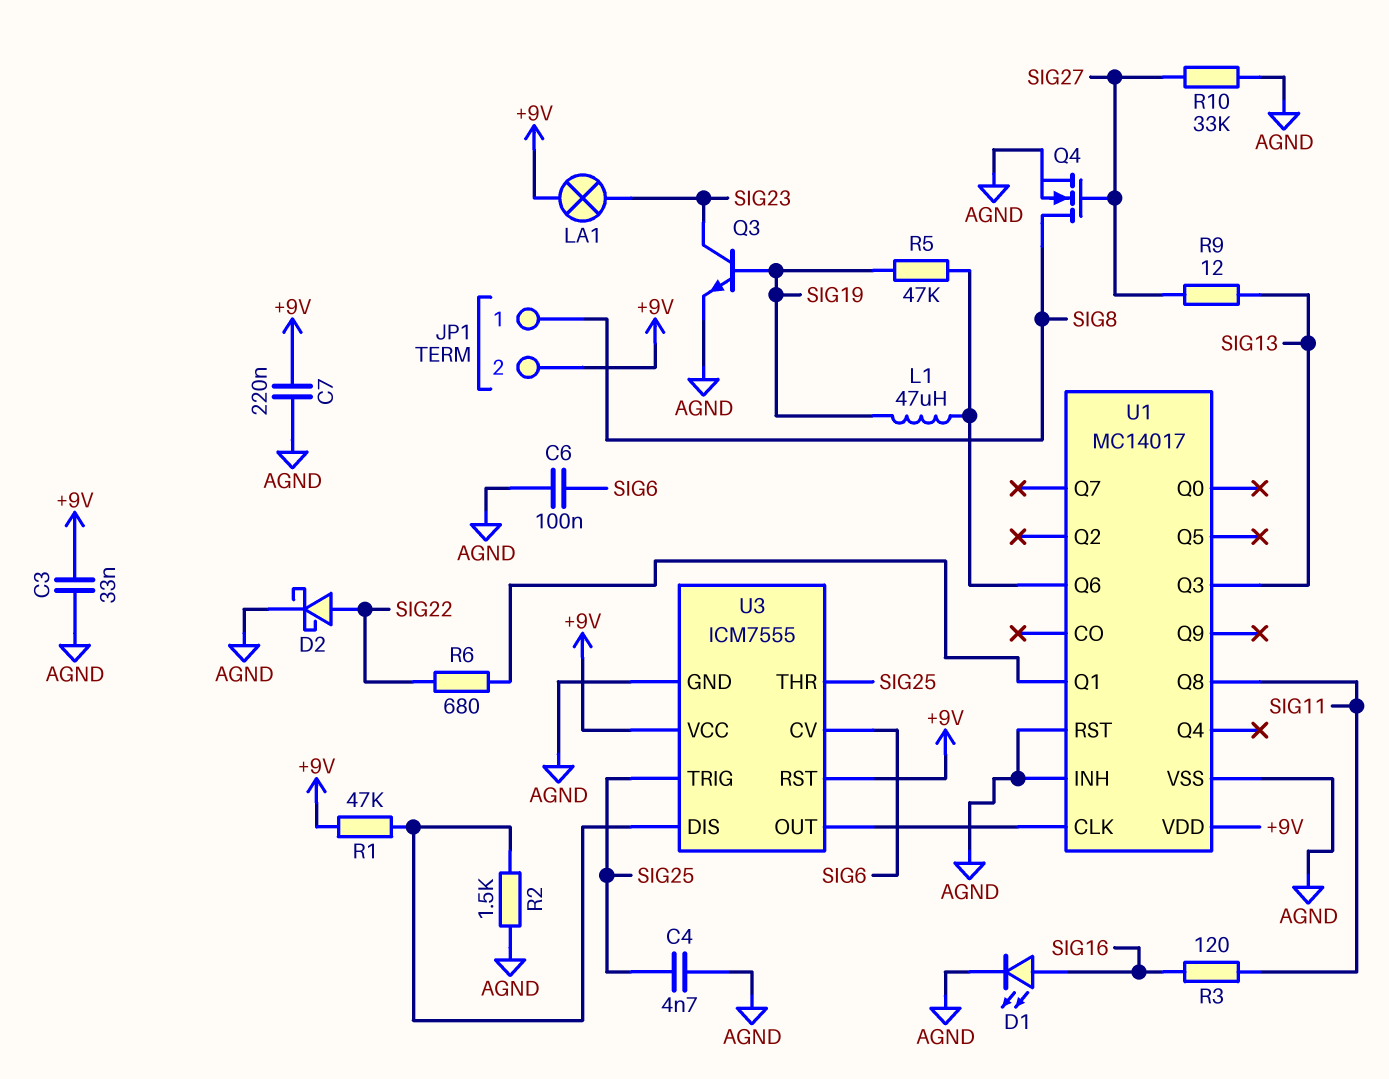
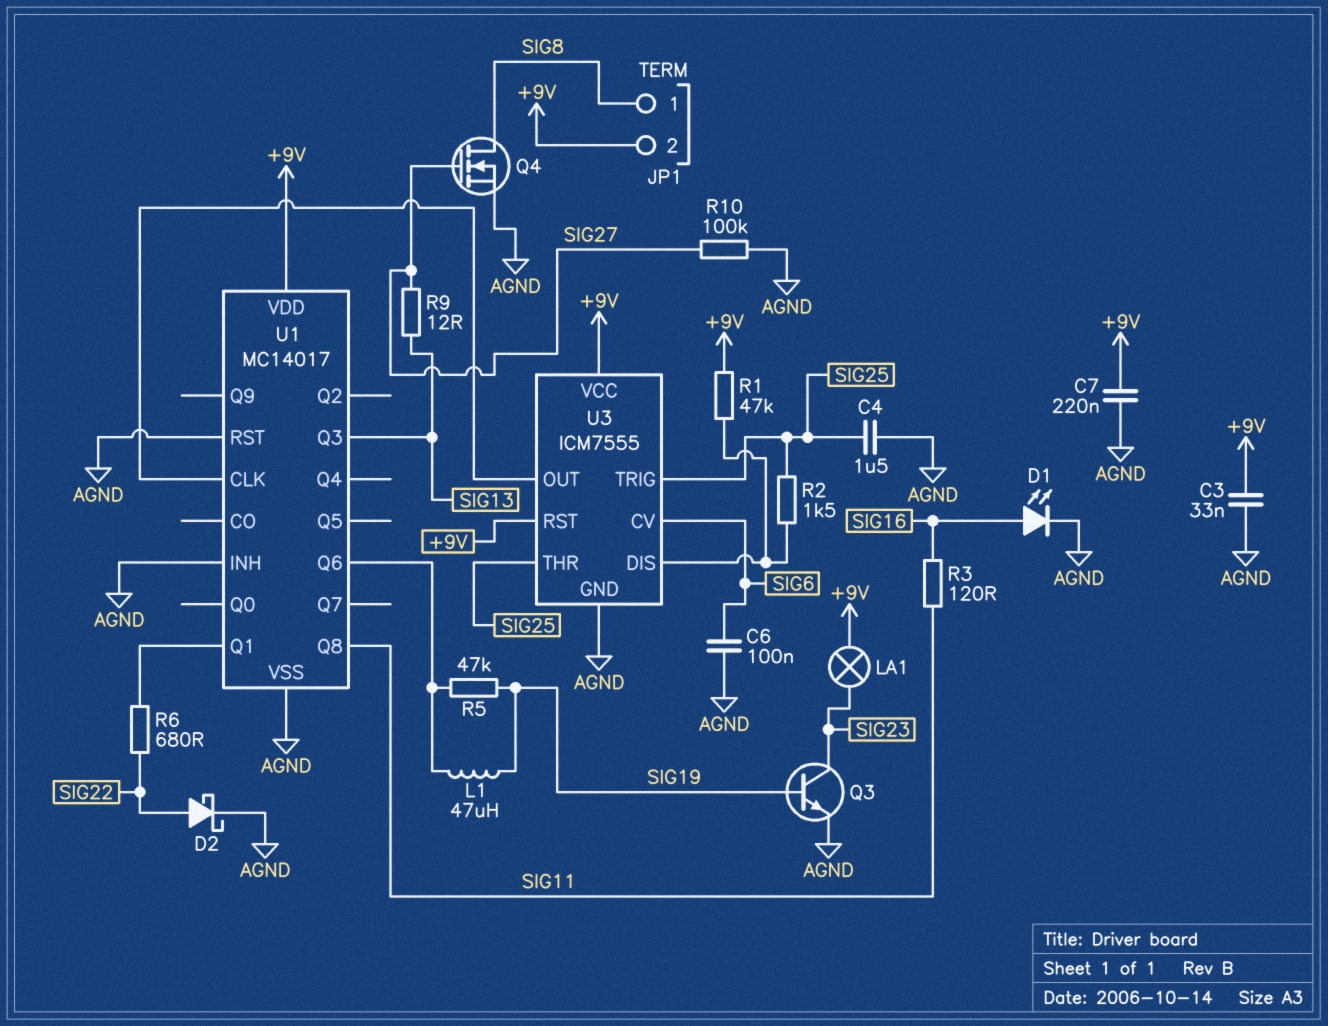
C4: 4.7nF (AGND, SIG25) -> 1.5uF (AGND, SIG25)
R2: 1.5k (AGND, U3/DIS) -> 1.5k (SIG25, U3/DIS)
R10: 33k (AGND, SIG27) -> 100k (AGND, SIG27)

